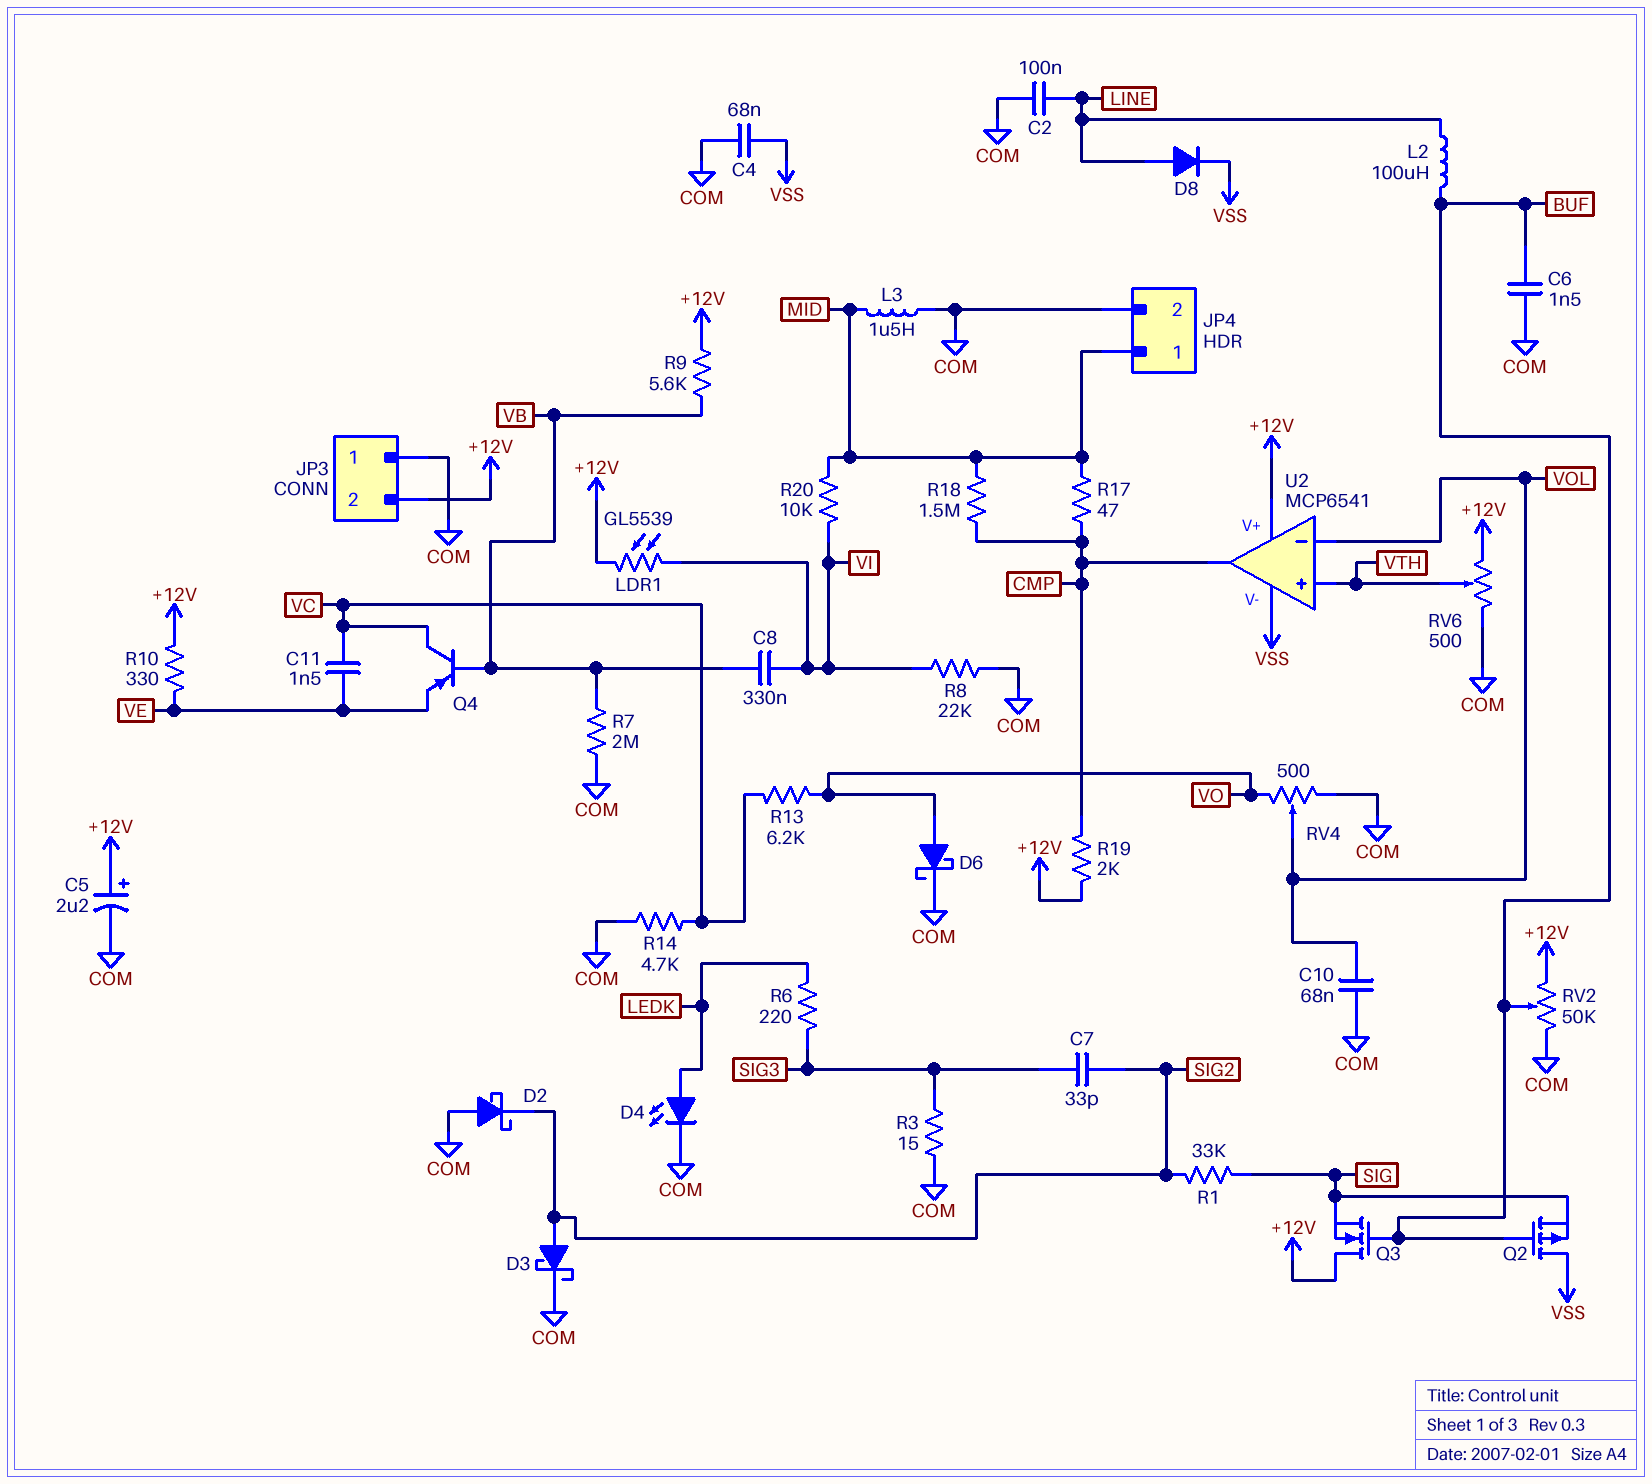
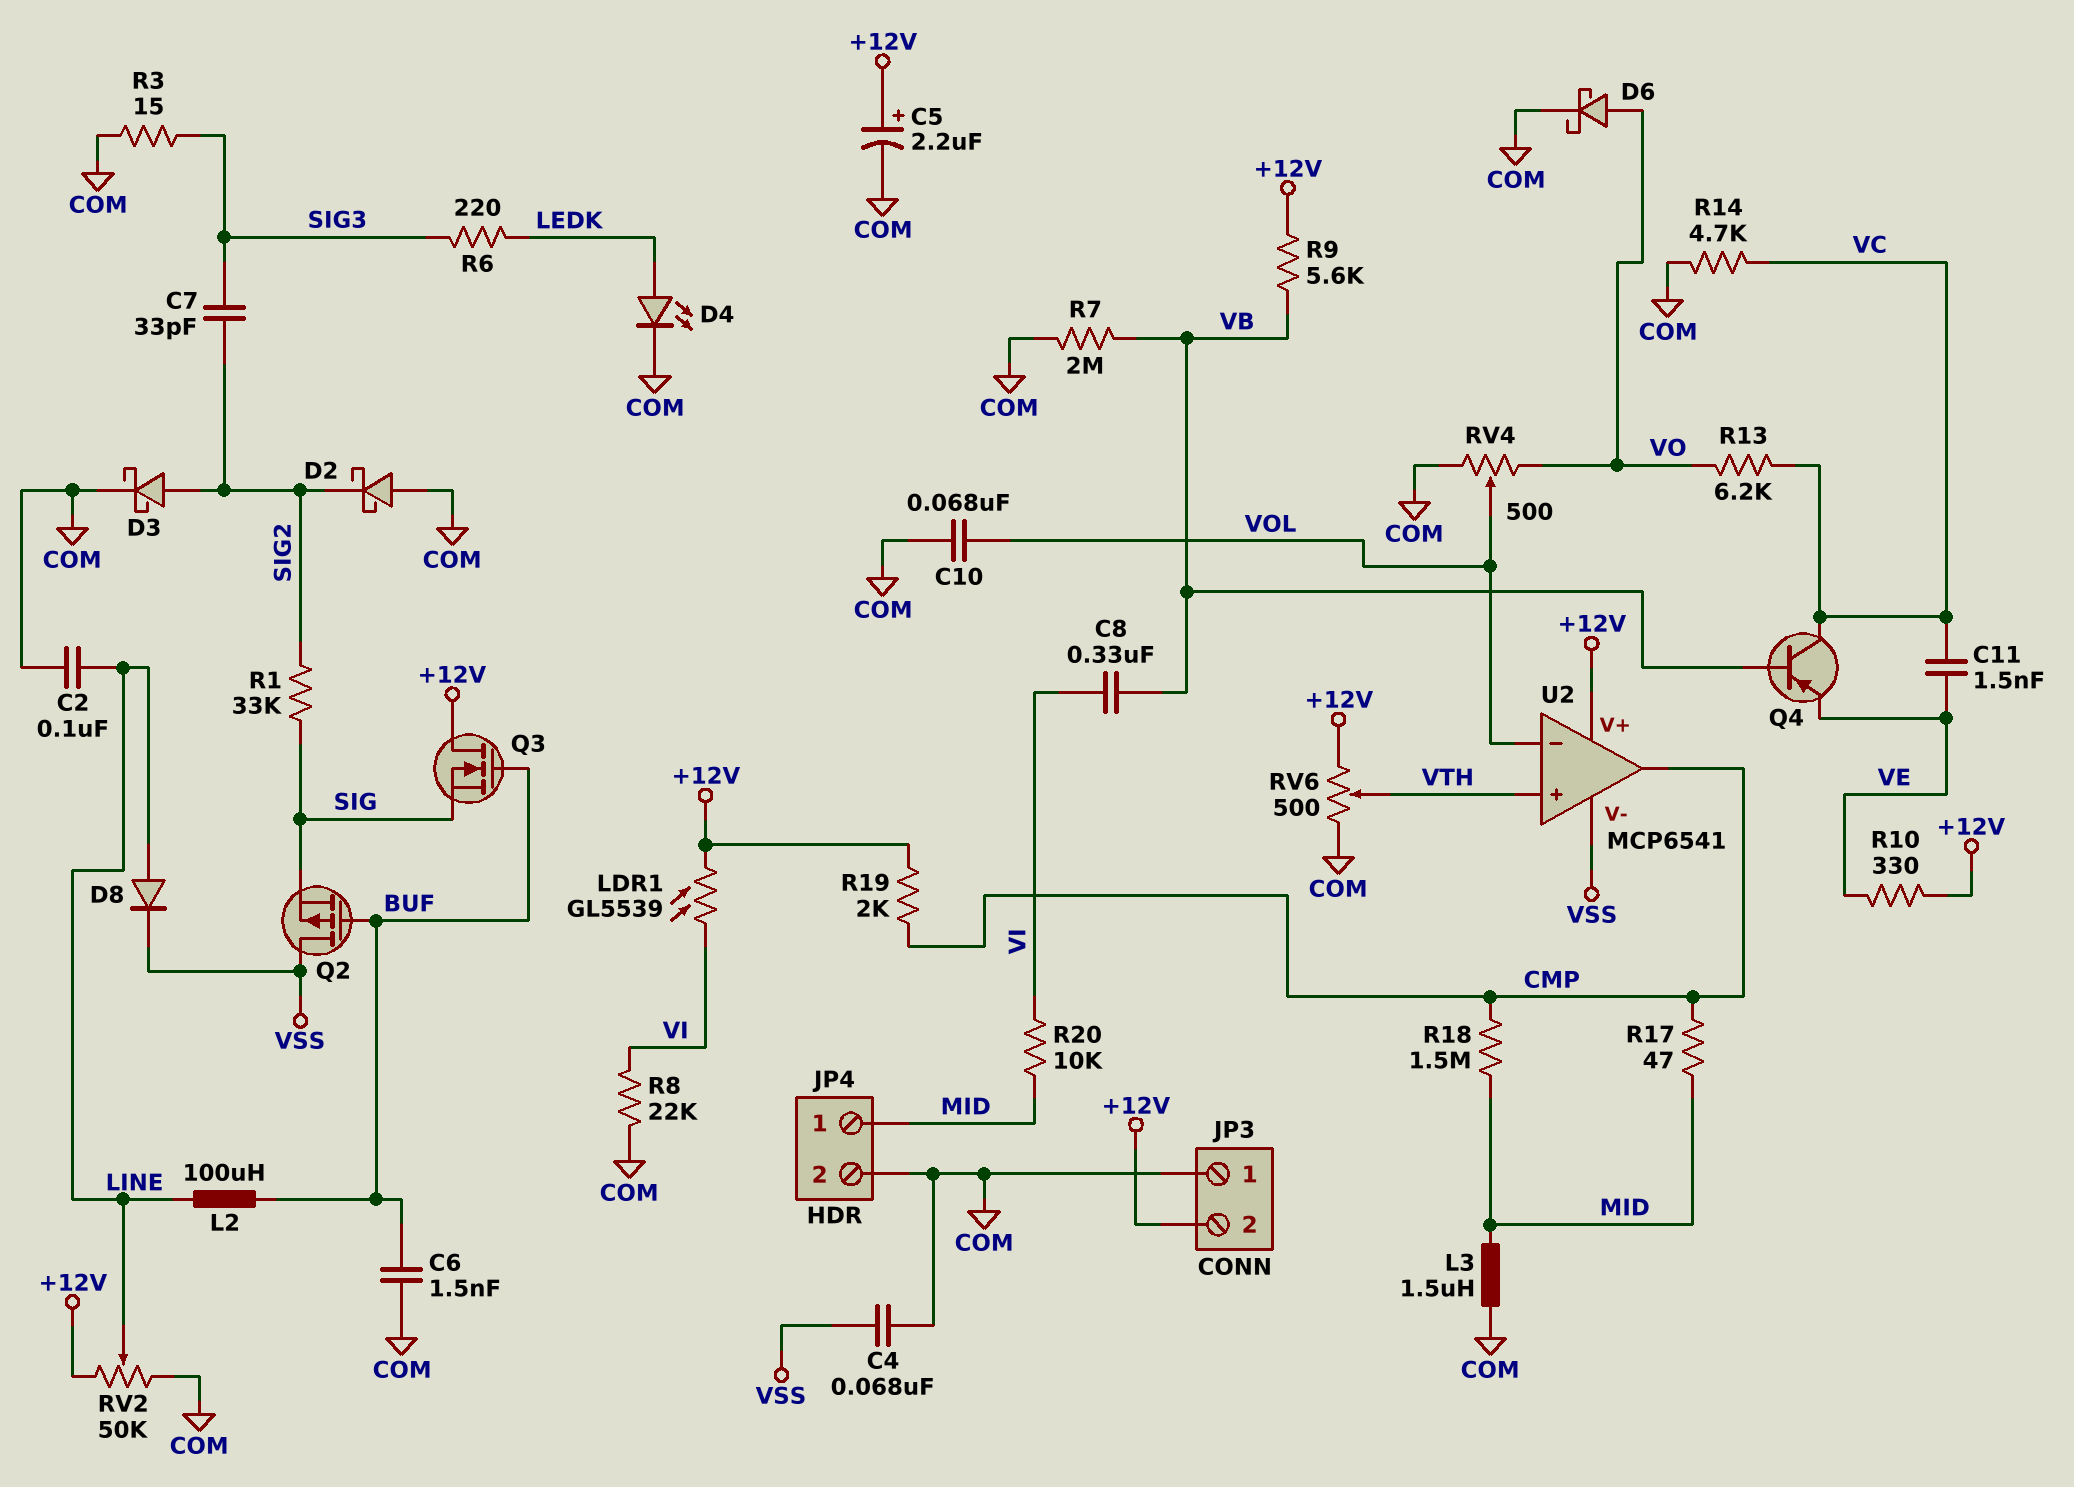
RV2: 50k (+12V, COM, wiper BUF) -> 50k (+12V, COM, wiper LINE)

